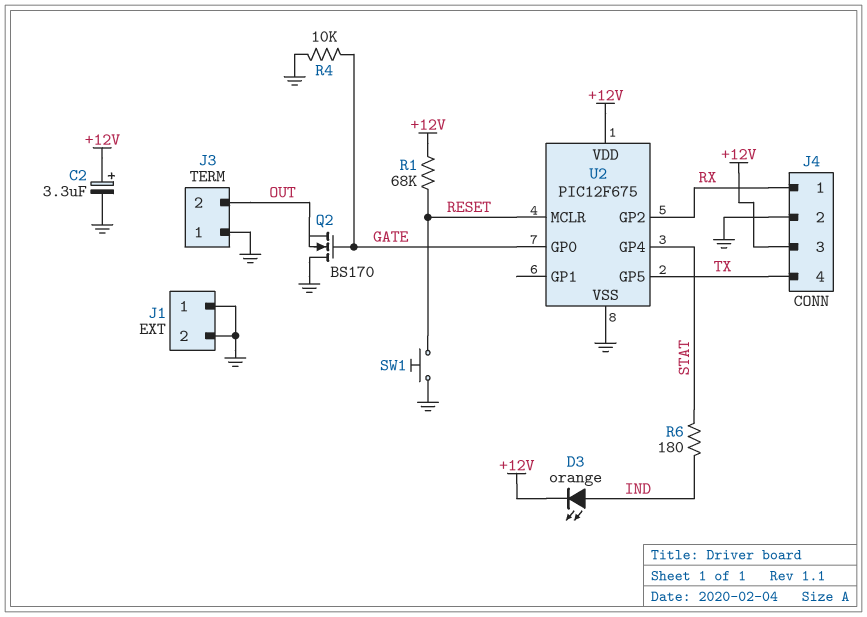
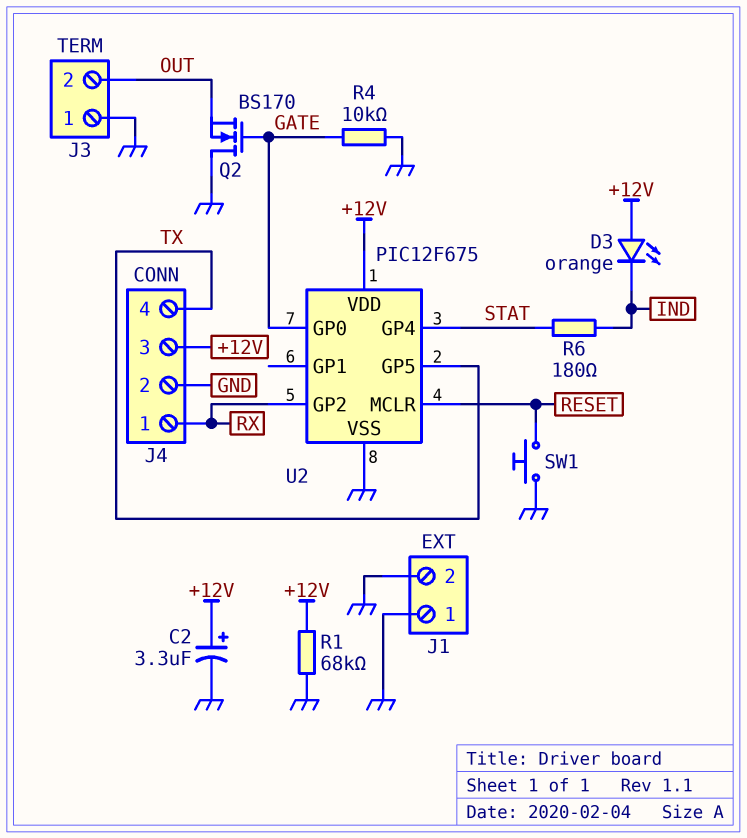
D3: LED orange (A IND, K +12V) -> LED orange (A +12V, K IND)
R1: 68k (+12V, RESET) -> 68k (+12V, GND)

